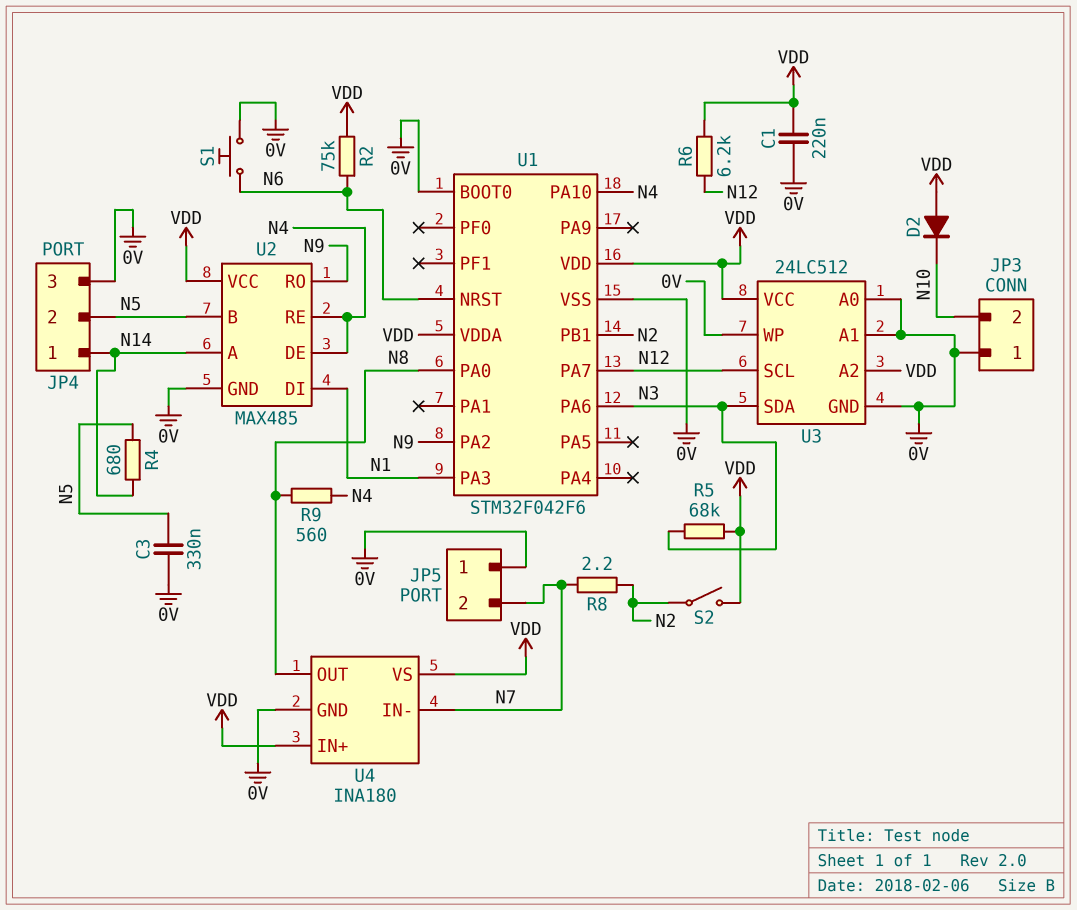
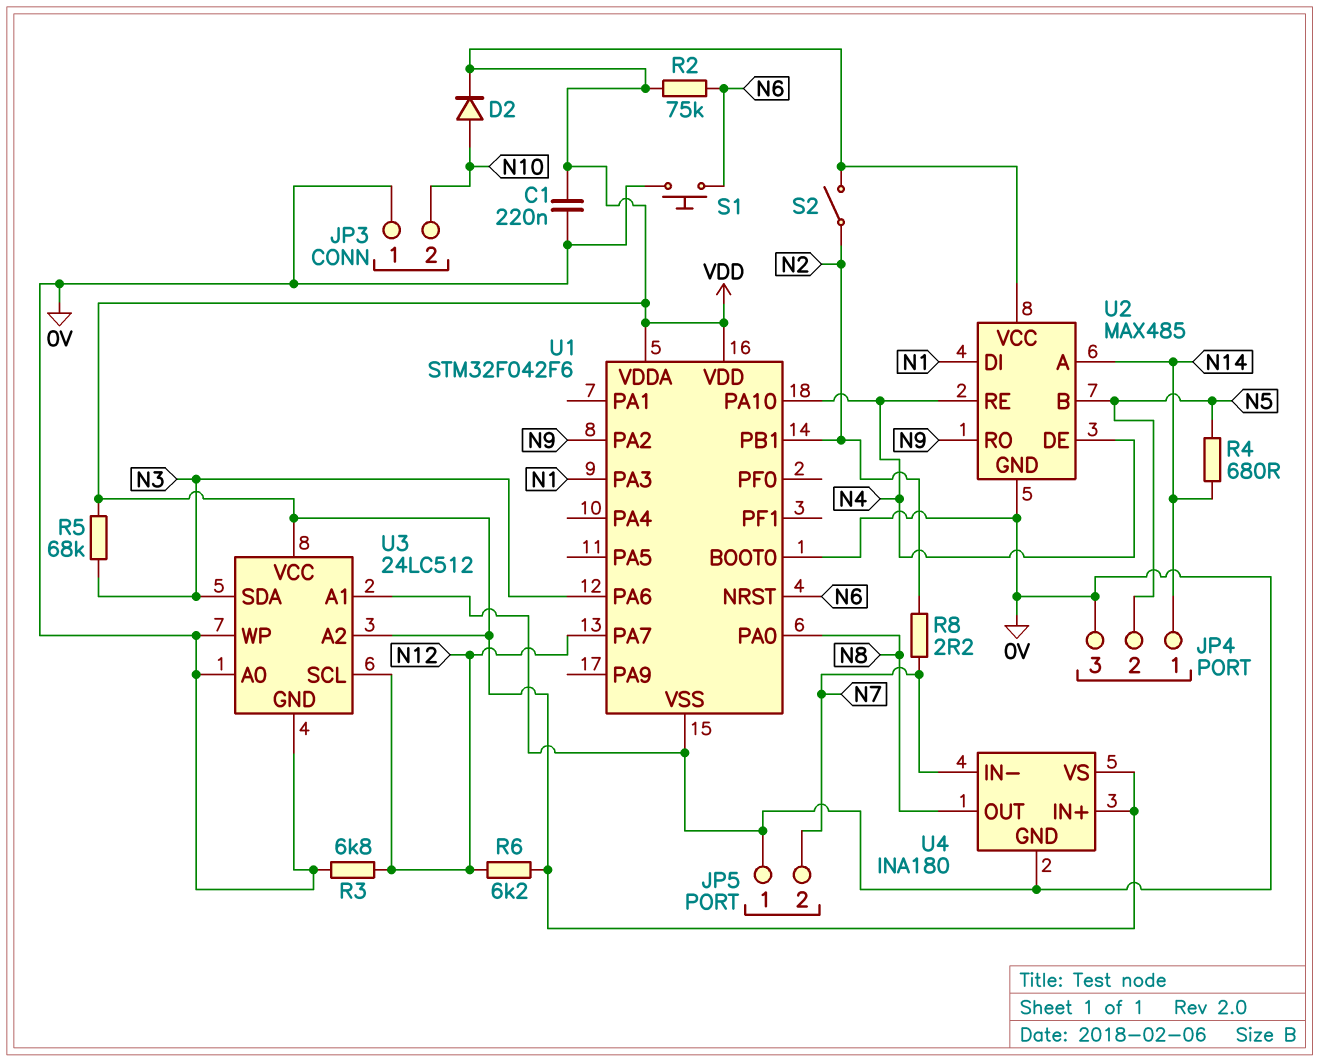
C3: 330nF (0V, N5) -> none
D2: diode (A VDD, K N10) -> diode (A N10, K VDD)
R3: none -> 6.8k (0V, N12)
R9: 560 (N4, N8) -> none

